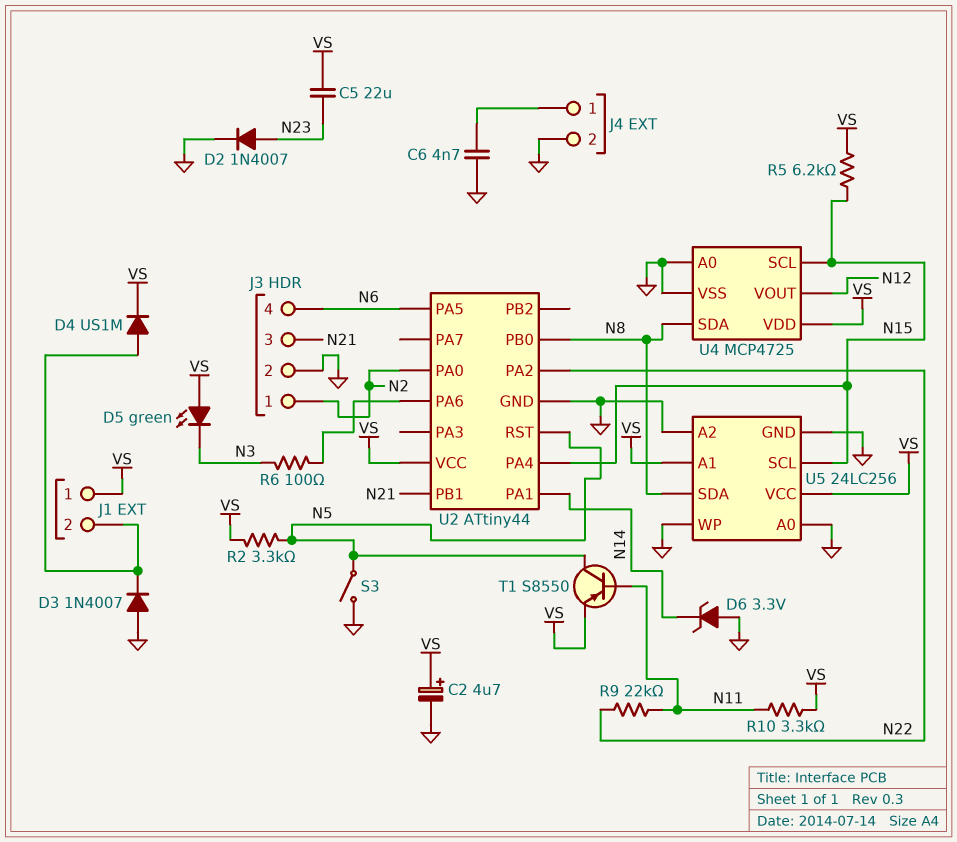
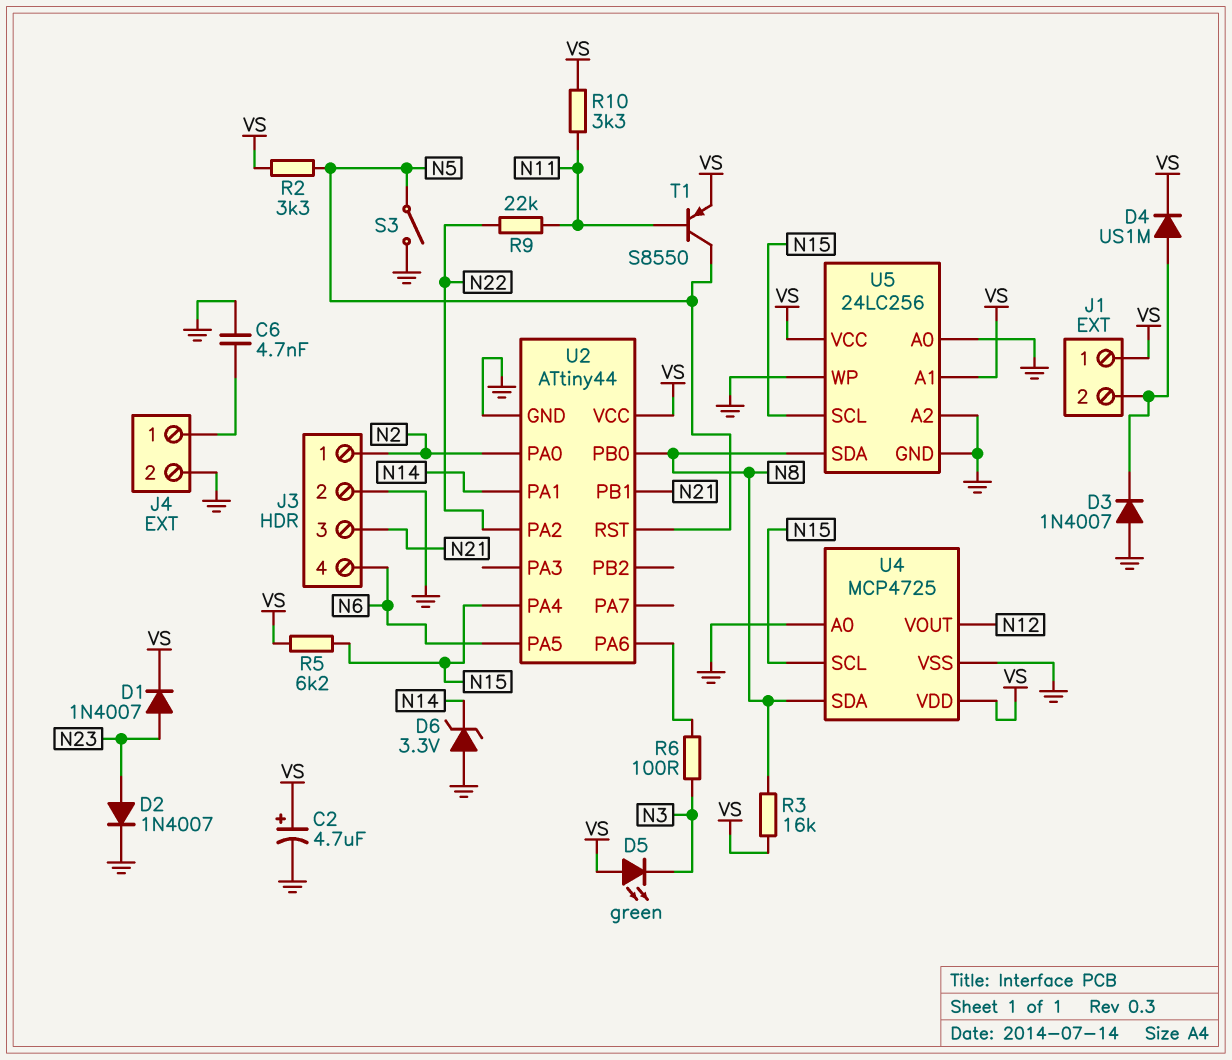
C5: 22uF (N23, VS) -> none
D1: none -> diode 1N4007 (A N23, K VS)
R3: none -> 16k (N8, VS)

